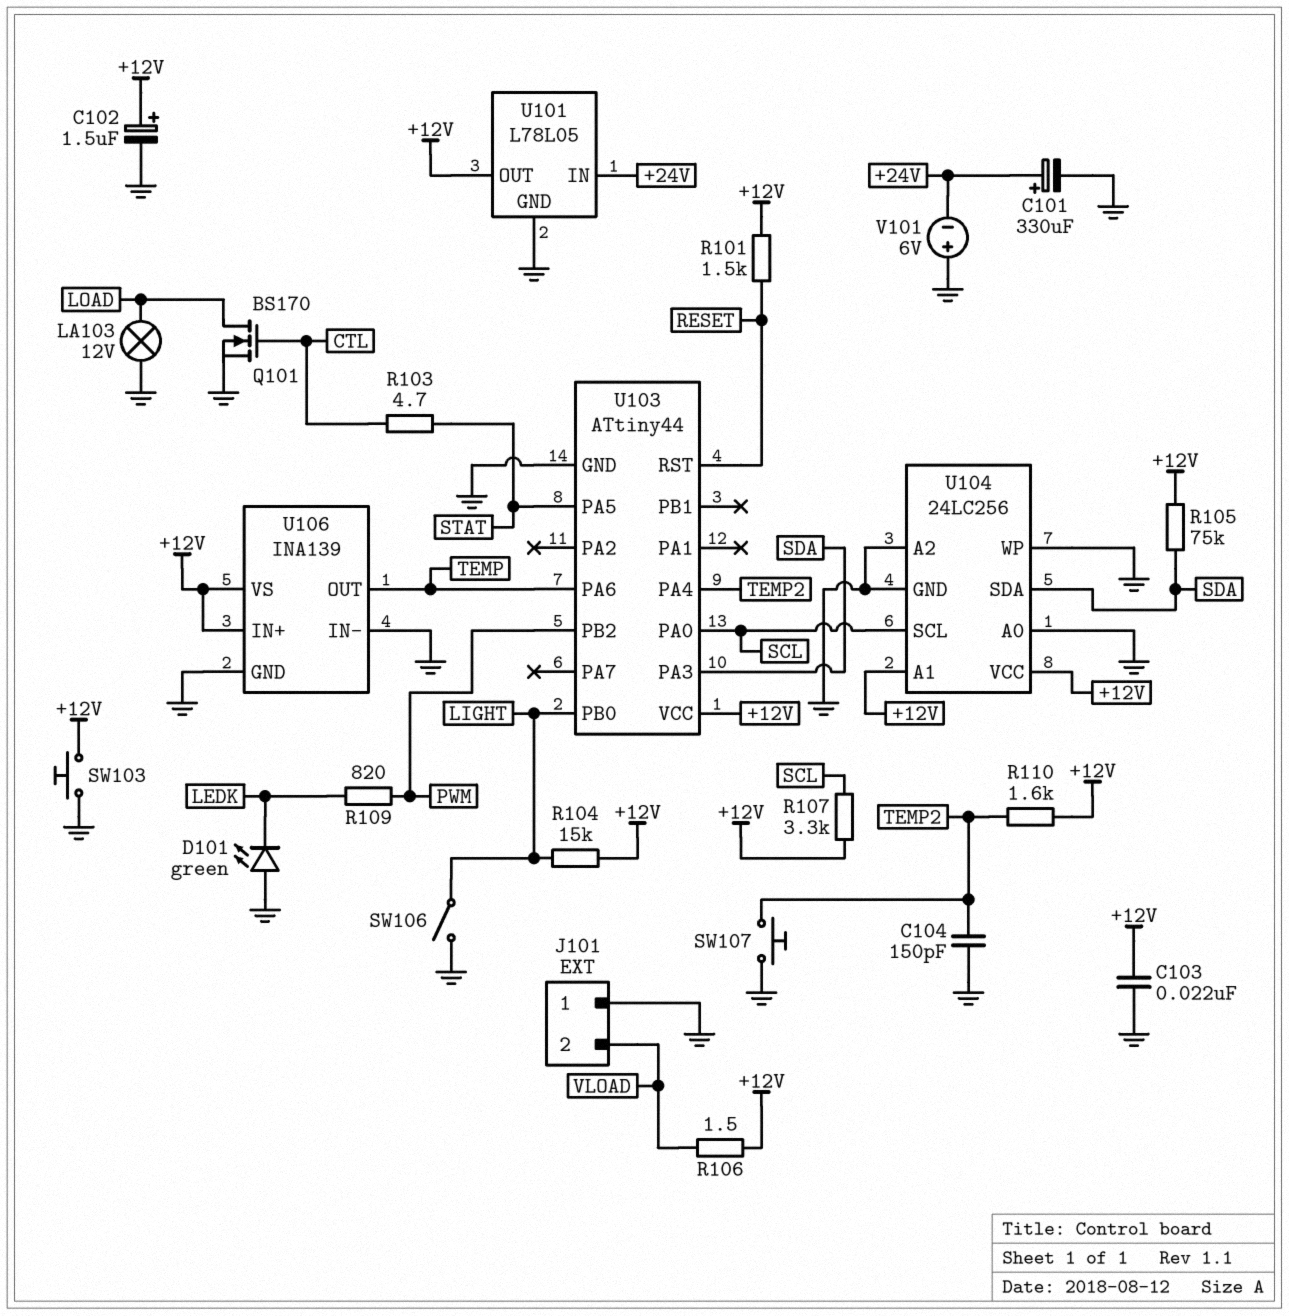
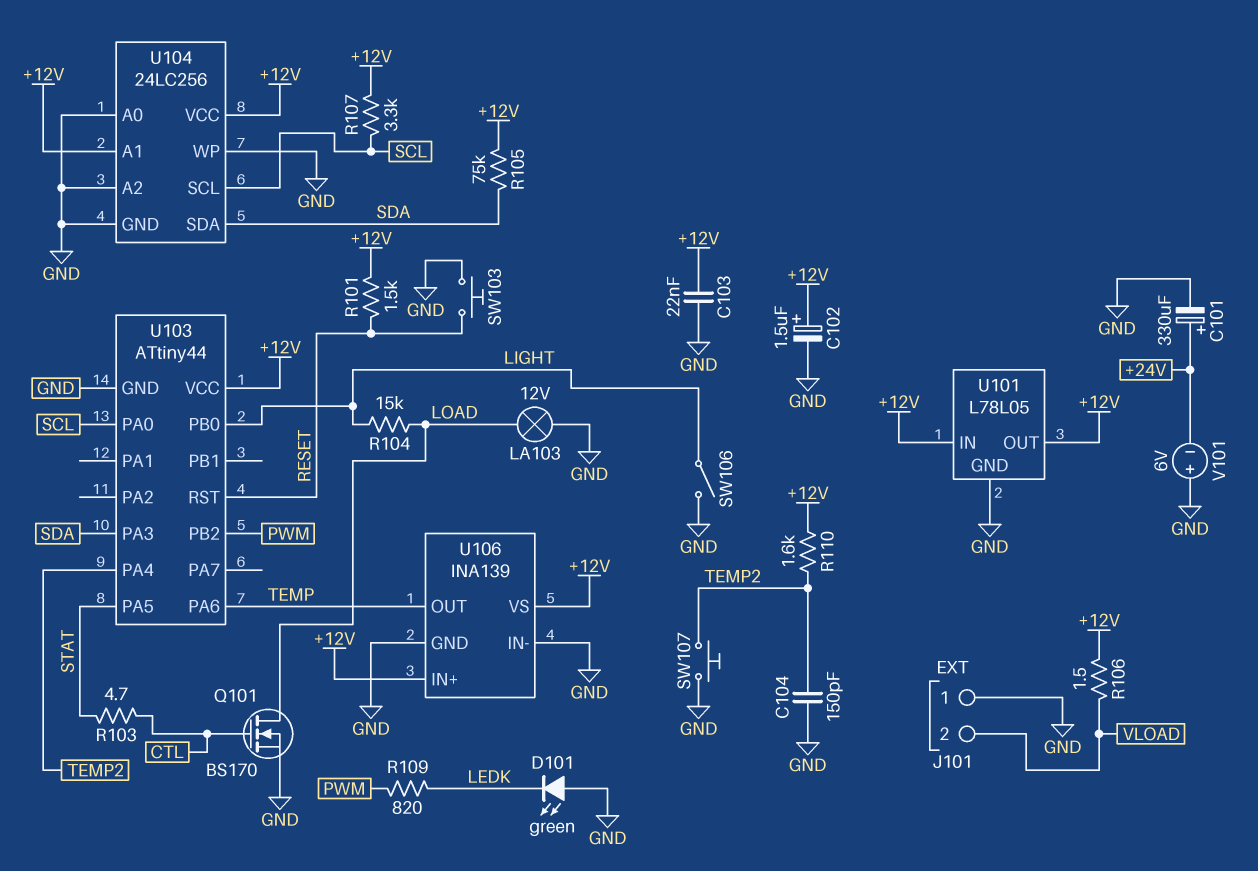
R104: 15k (+12V, LIGHT) -> 15k (LIGHT, LOAD)
SW103: button (+12V, GND) -> button (GND, RESET)
U101 pin IN: +24V -> +12V

